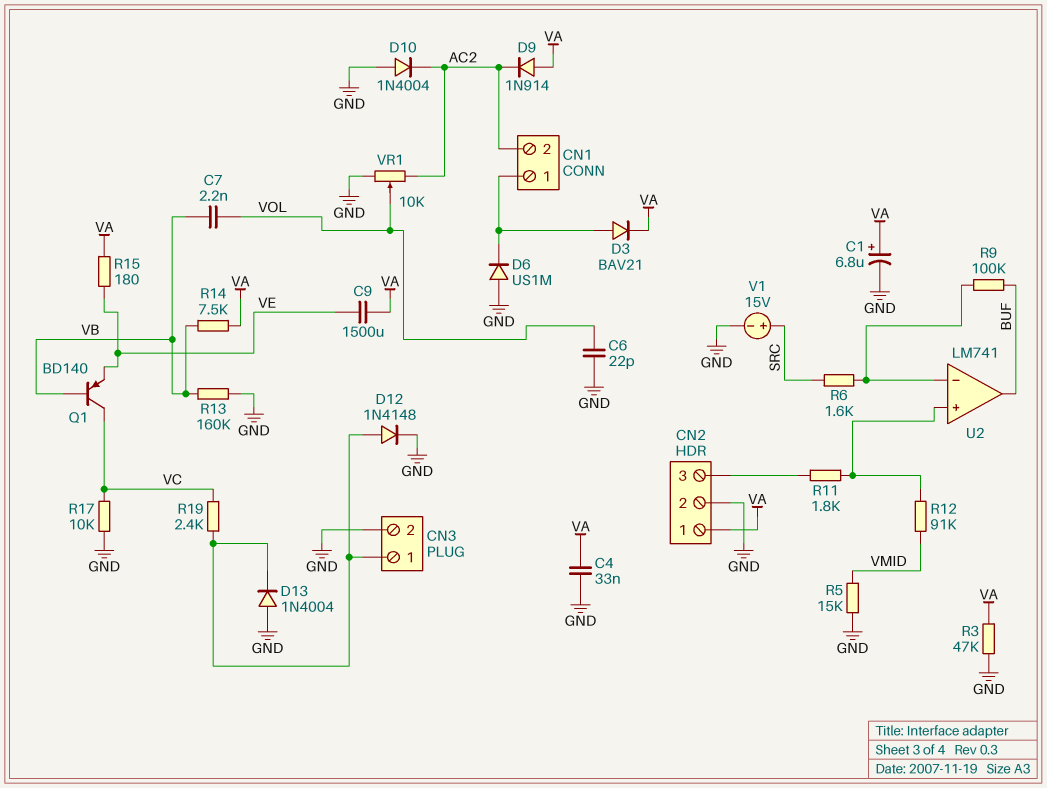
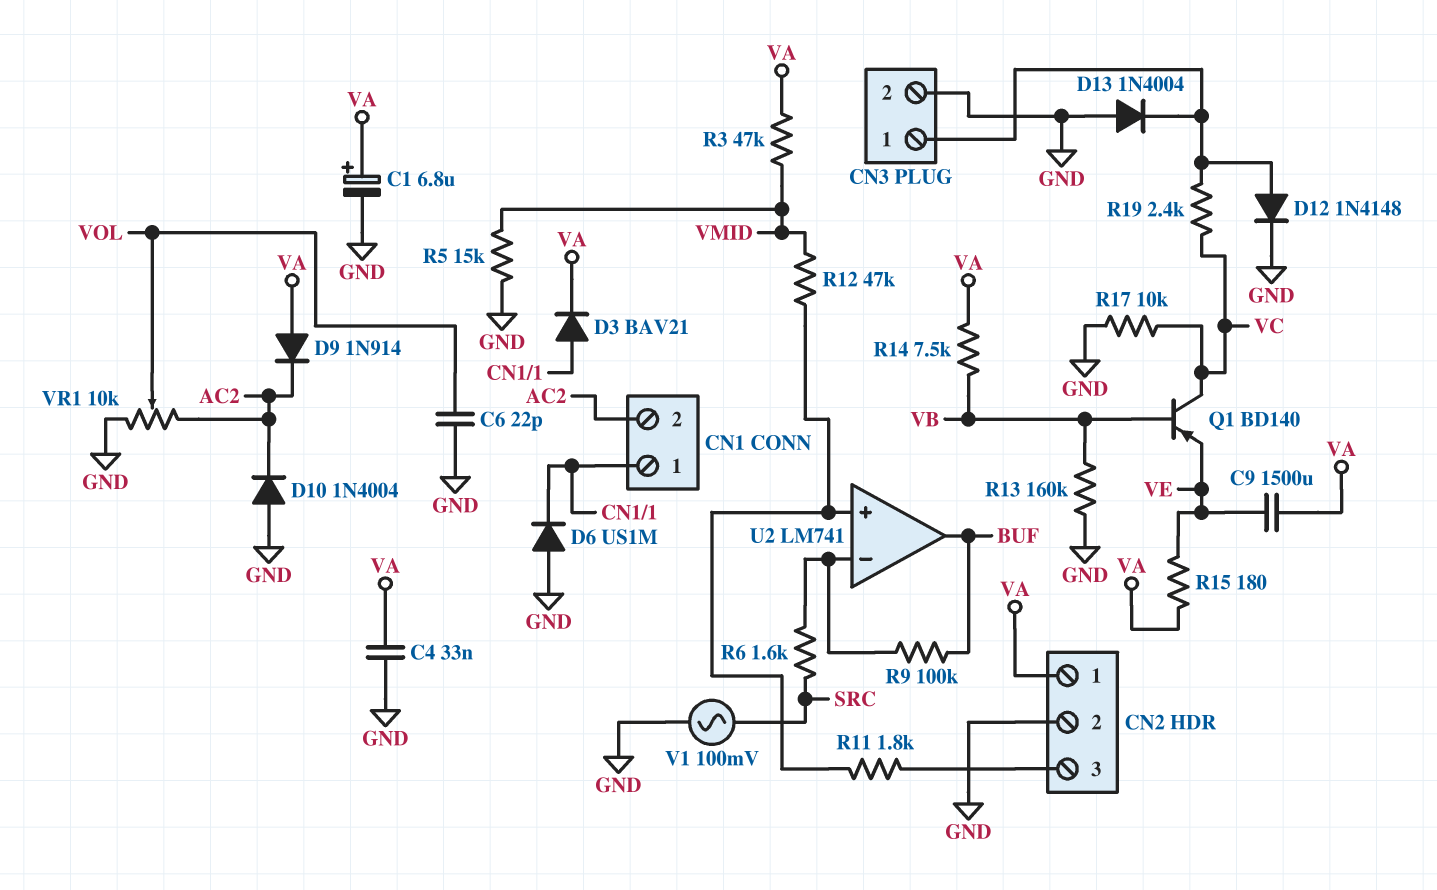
C7: 2.2nF (VB, VOL) -> none
R3: 47k (GND, VA) -> 47k (VA, VMID)
R12: 91k (U2/in+, VMID) -> 47k (U2/in+, VMID)
V1: 15V (plus SRC, minus GND) -> AC 100mV (GND, SRC)

